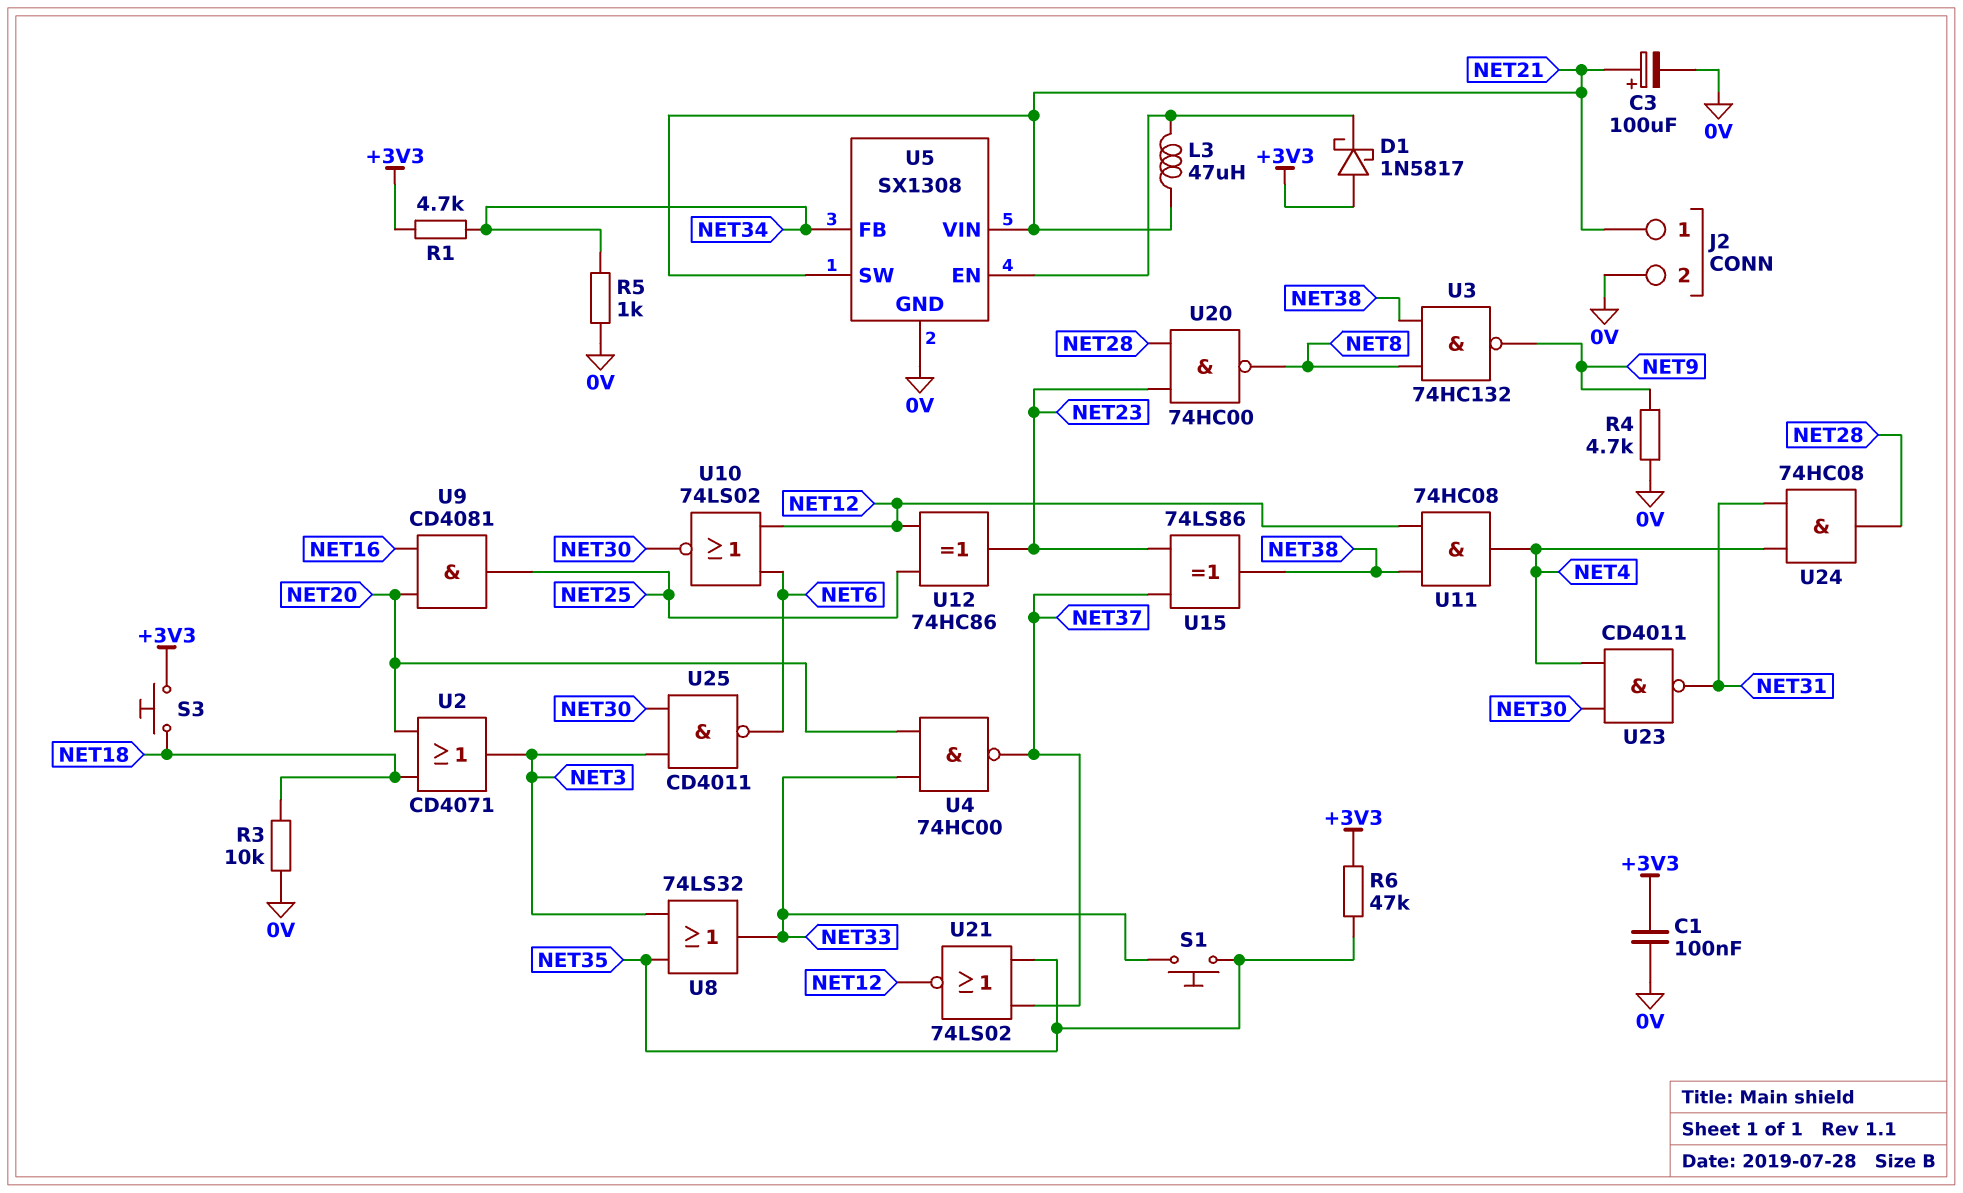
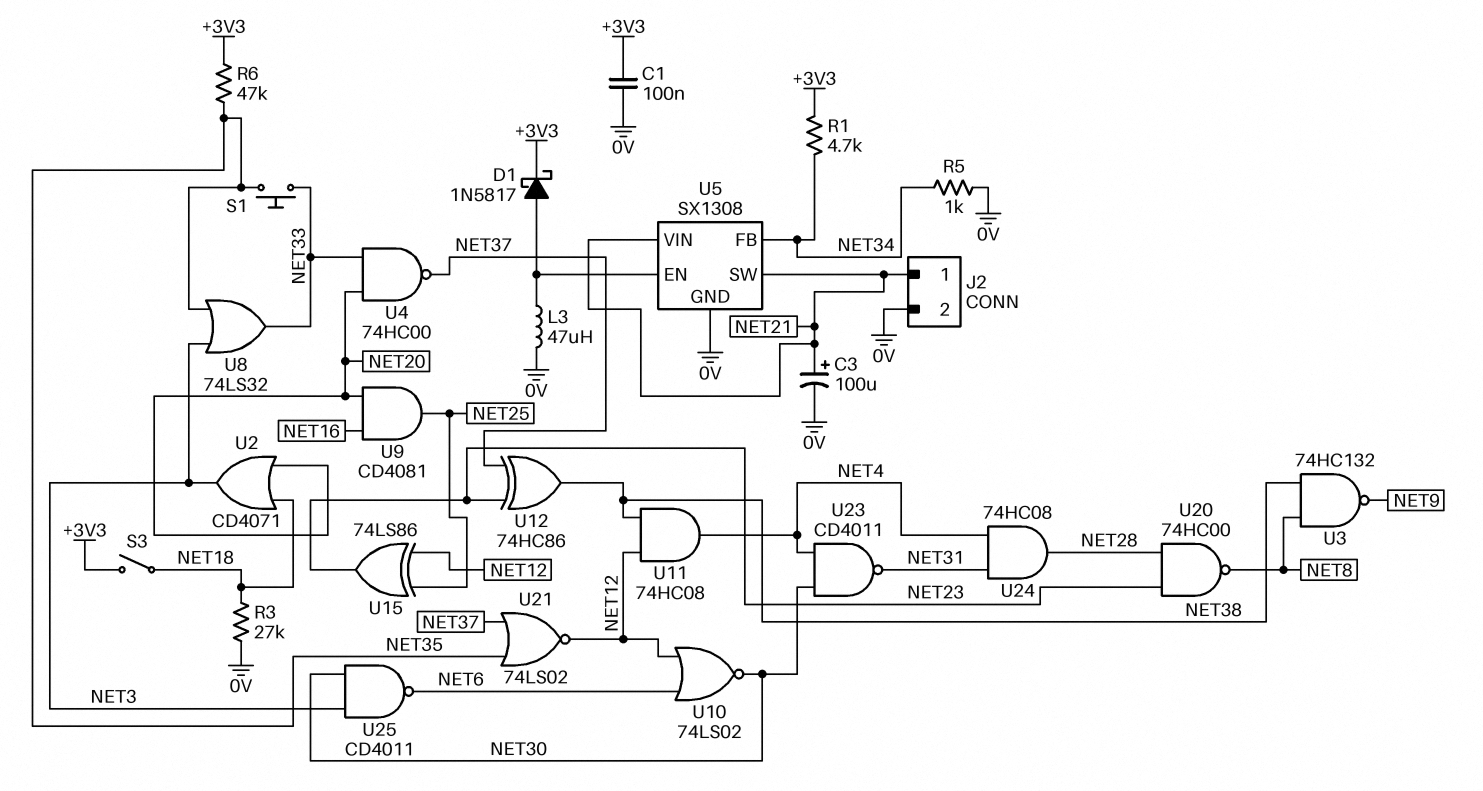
D1: schottky 1N5817 (A +3V3, K U5/EN) -> schottky 1N5817 (A U5/EN, K +3V3)
L3: 47uH (NET21, U5/EN) -> 47uH (0V, U5/EN)
R3: 10k (0V, NET18) -> 27k (0V, NET18)
R4: 4.7k (0V, NET9) -> none
S3: button (+3V3, NET18) -> switch (+3V3, NET18)
U12: XOR 74HC86 (in NET12, in NET25, out NET23) -> XOR 74HC86 (in NET23, in NET37, out NET38)
U15: XOR 74LS86 (in NET23, in NET37, out NET38) -> XOR 74LS86 (in NET12, in NET25, out NET23)

